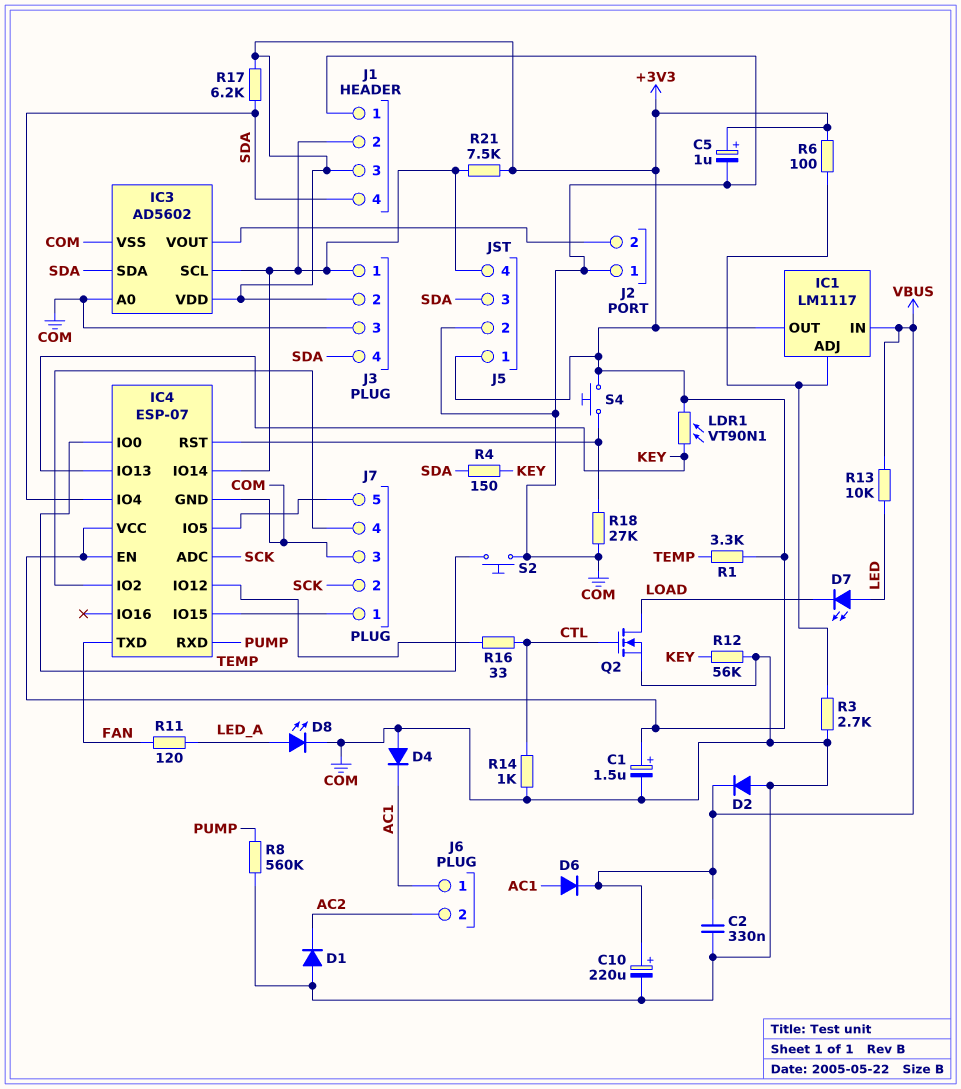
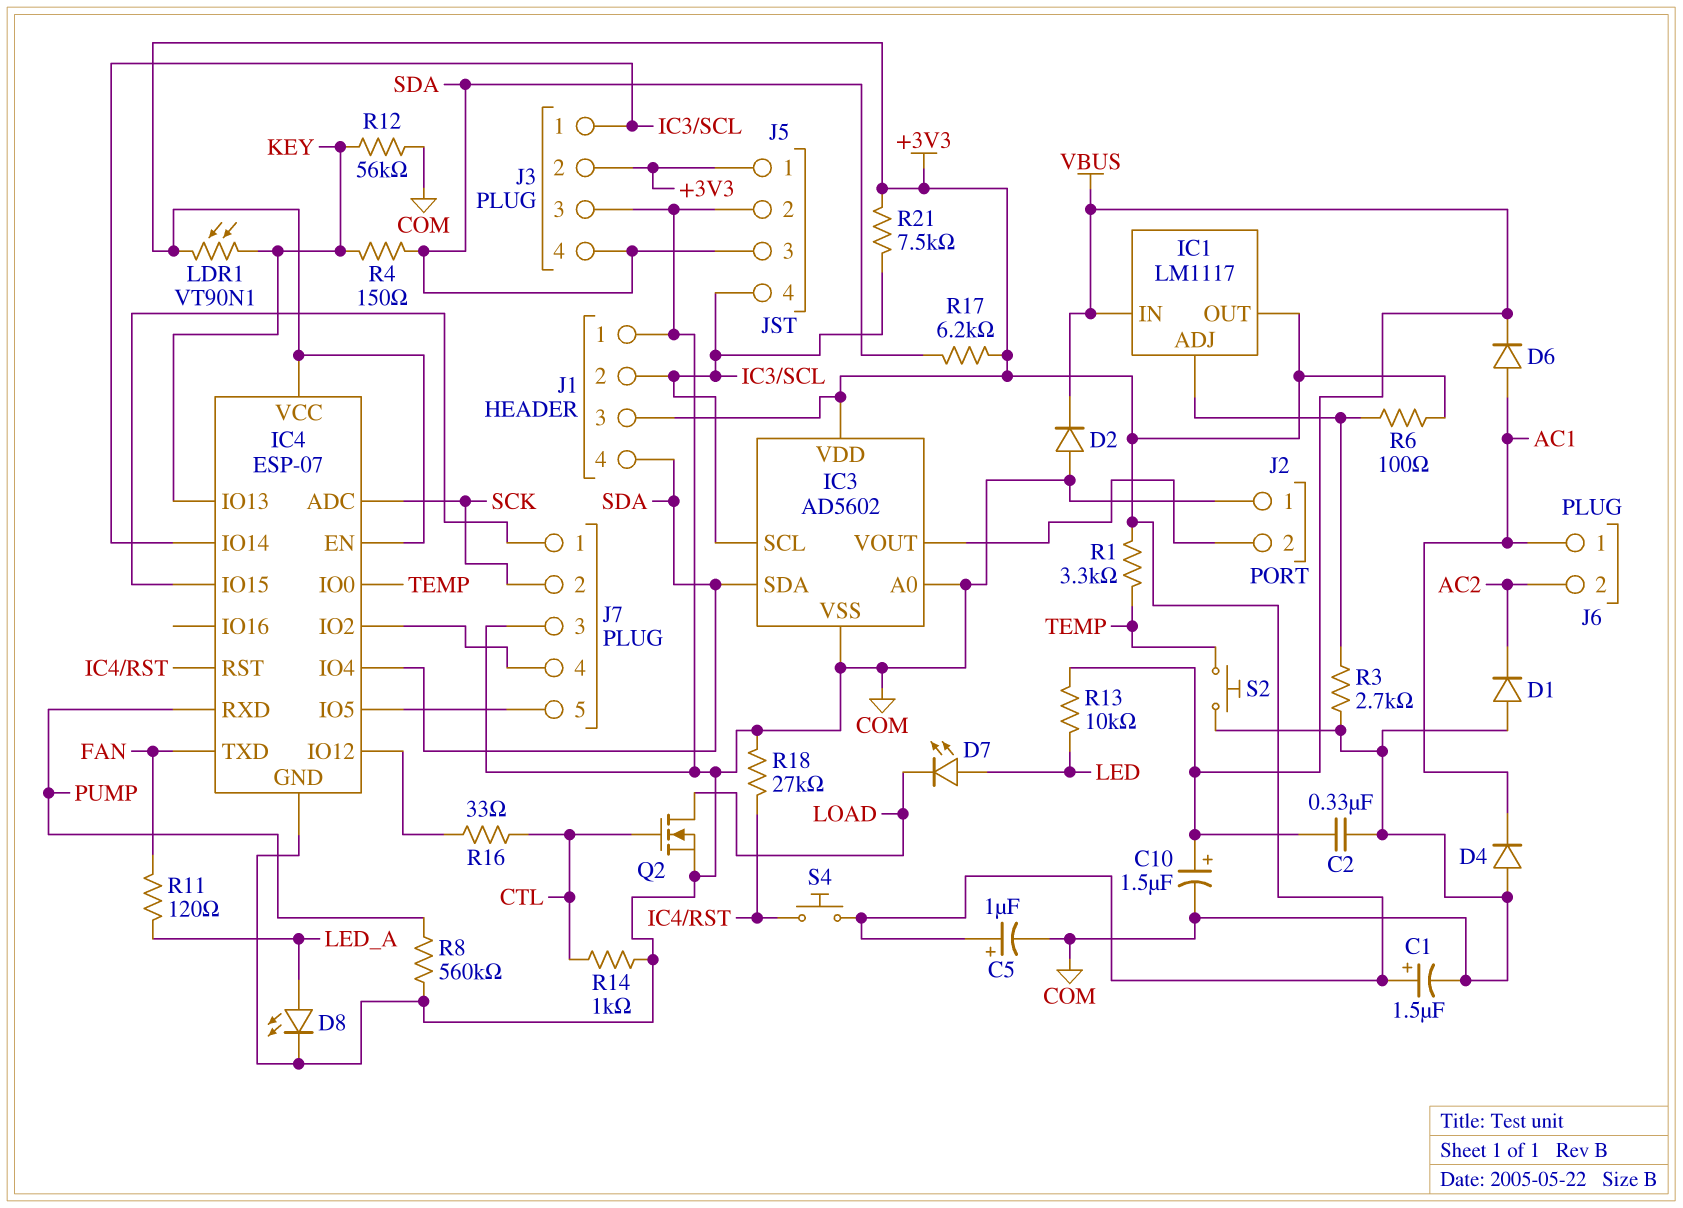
C10: 220uF (plus VBUS, minus COM) -> 1.5uF (plus VBUS, minus COM)

